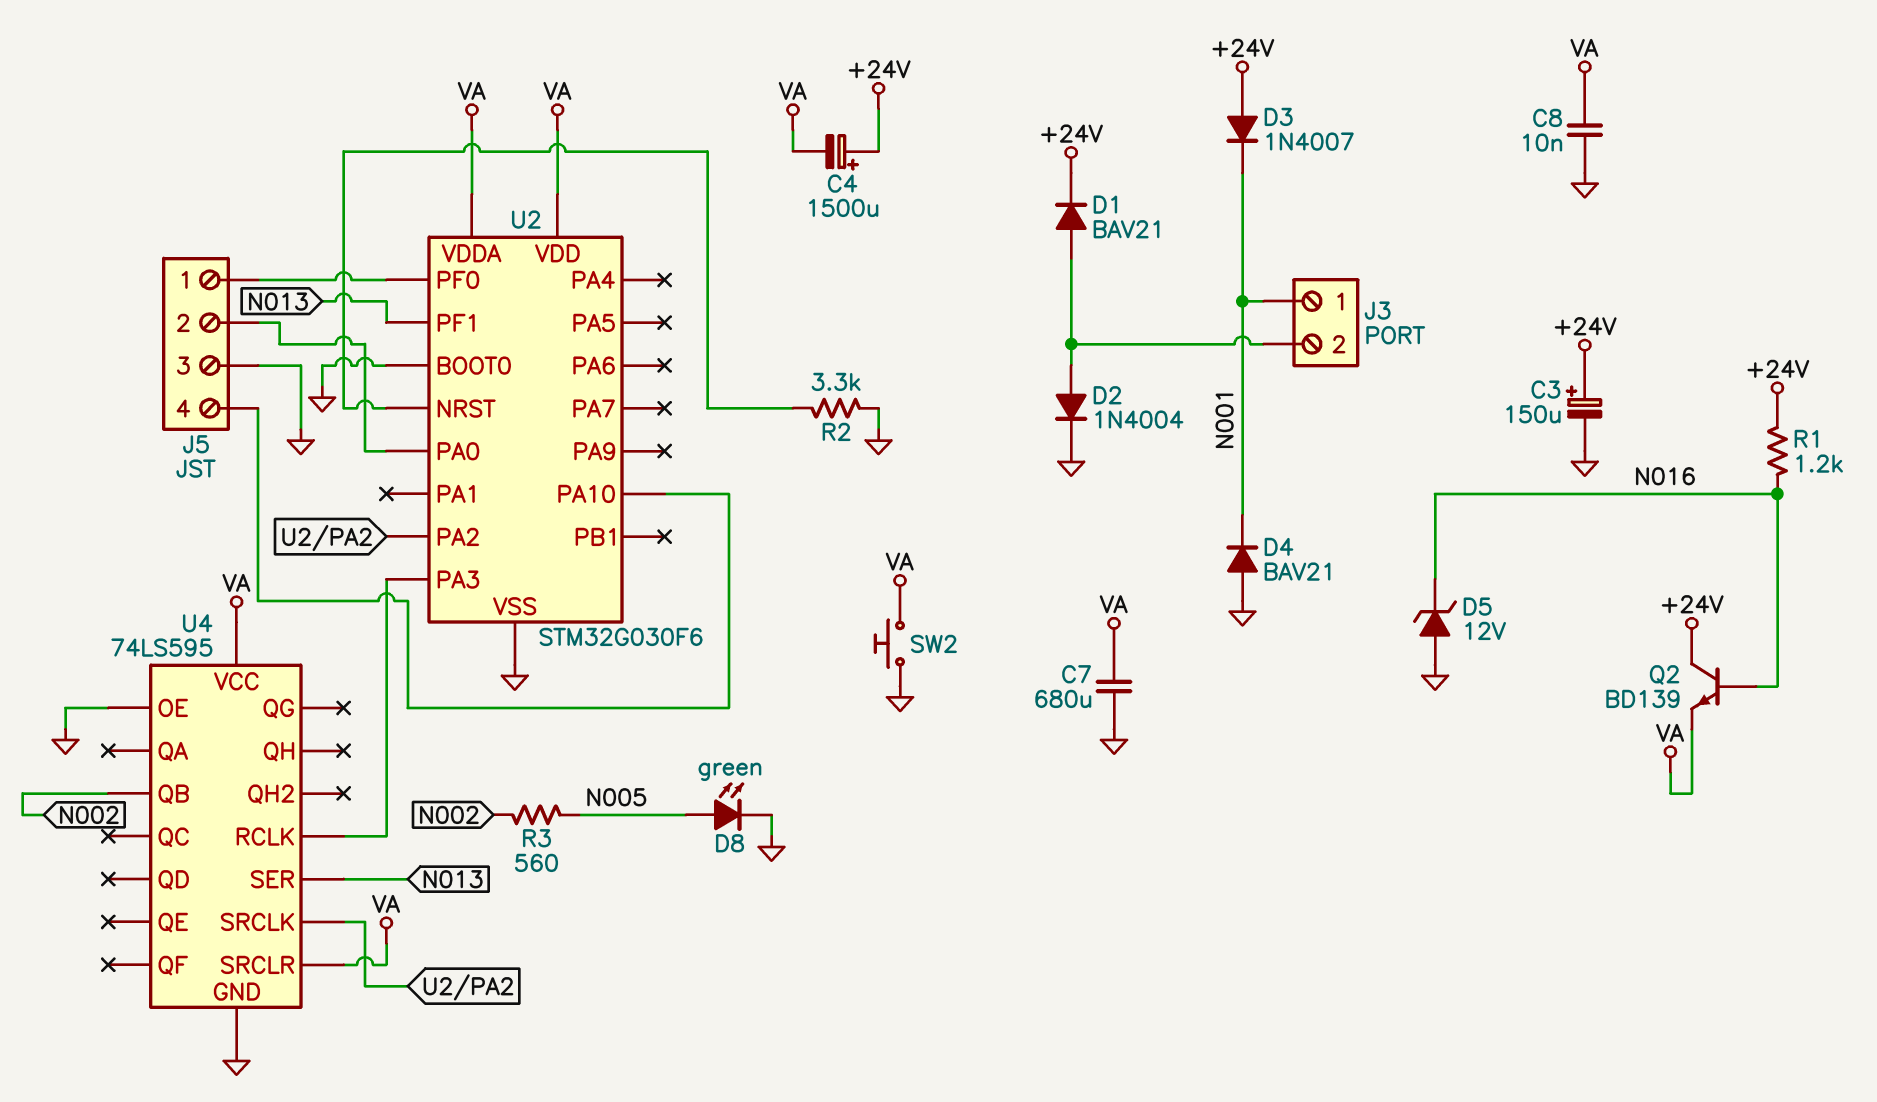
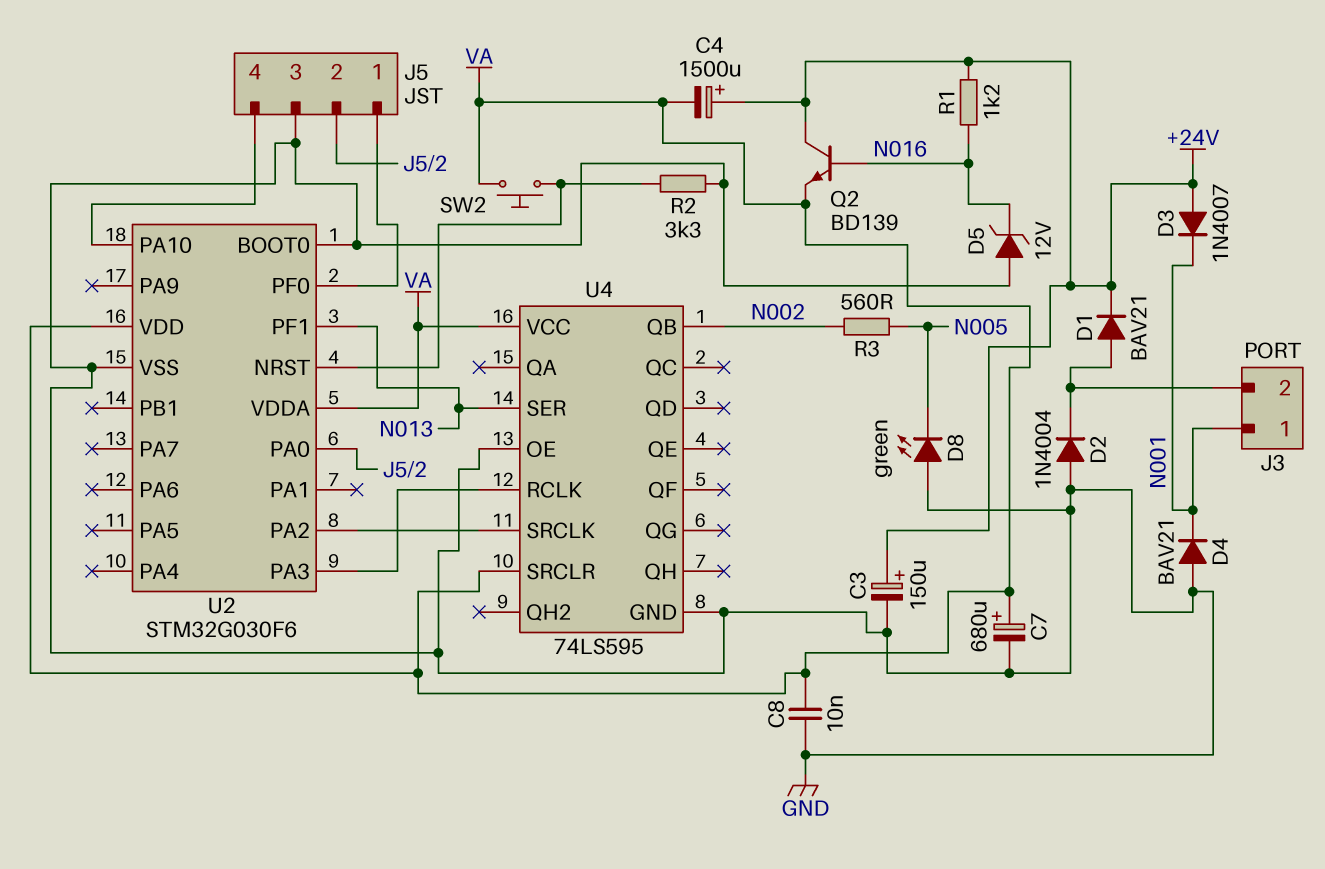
C7: 680uF (GND, VA) -> 680uF (plus VA, minus GND)
D2: diode 1N4004 (A J3/2, K GND) -> diode 1N4004 (A GND, K J3/2)
D8: LED green (A N005, K GND) -> LED green (A GND, K N005)
SW2: button (GND, VA) -> button (U2/NRST, VA)

